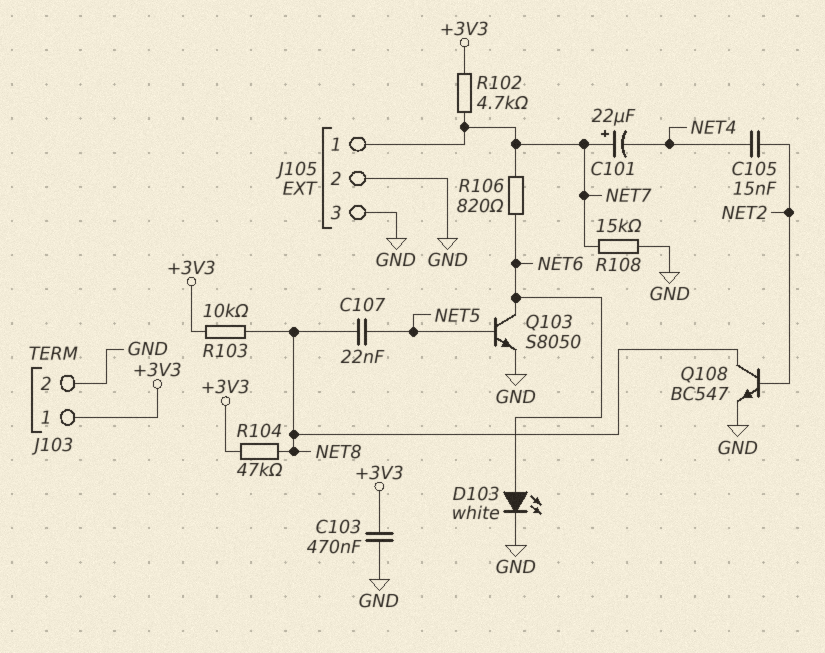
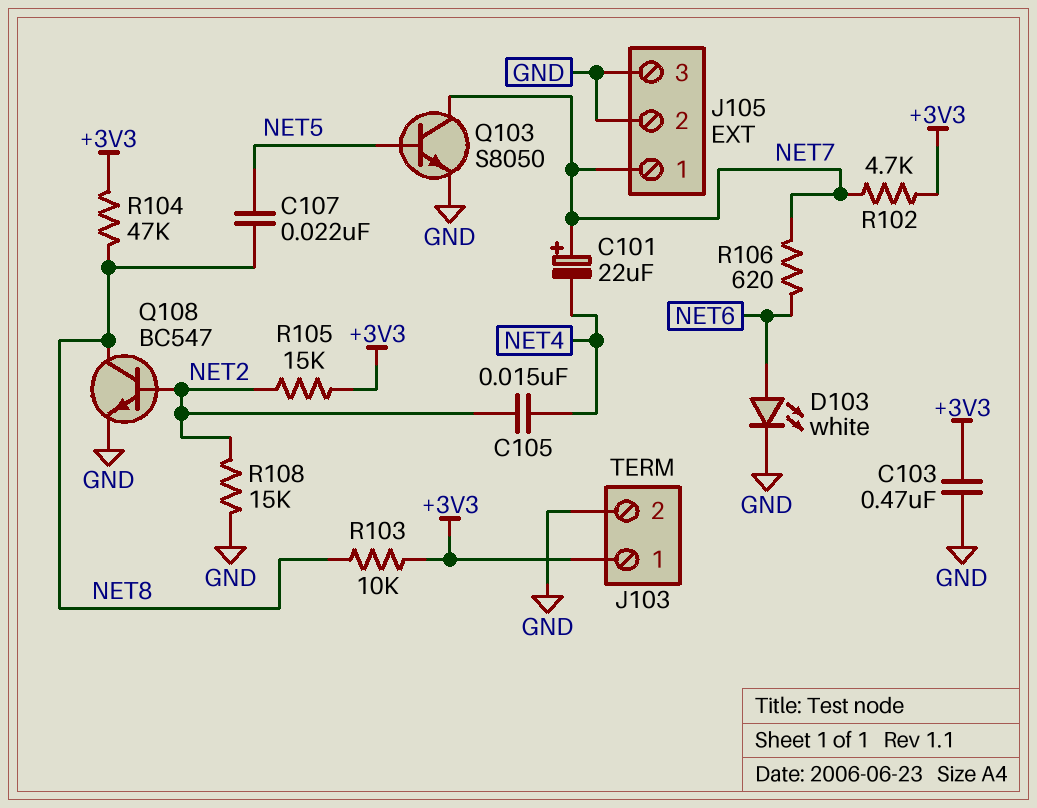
Q103: NPN S8050 (B NET5, C NET6, E GND) -> NPN S8050 (B NET5, C NET7, E GND)
R105: none -> 15k (+3V3, NET2)
R106: 820 (NET6, NET7) -> 620 (NET6, NET7)
R108: 15k (GND, NET7) -> 15k (GND, NET2)

